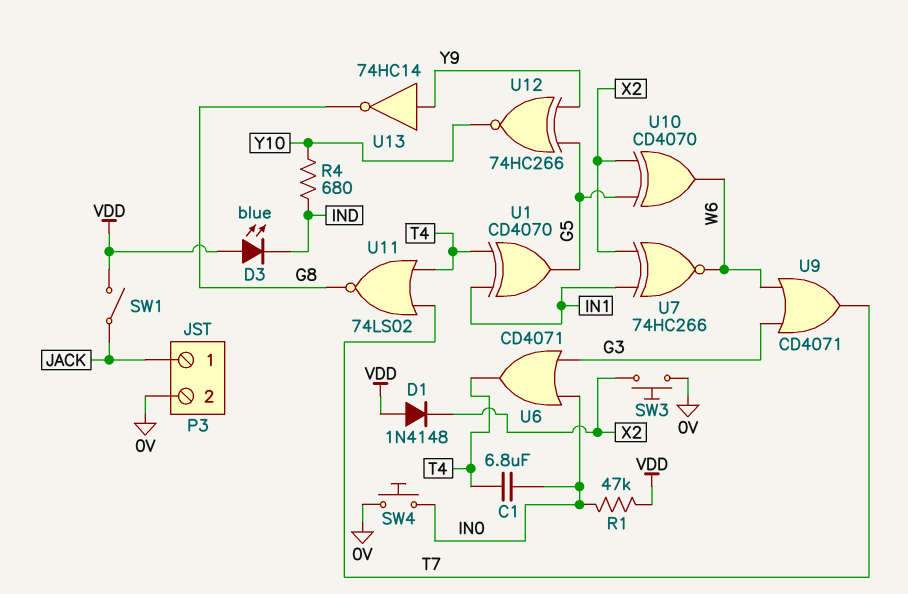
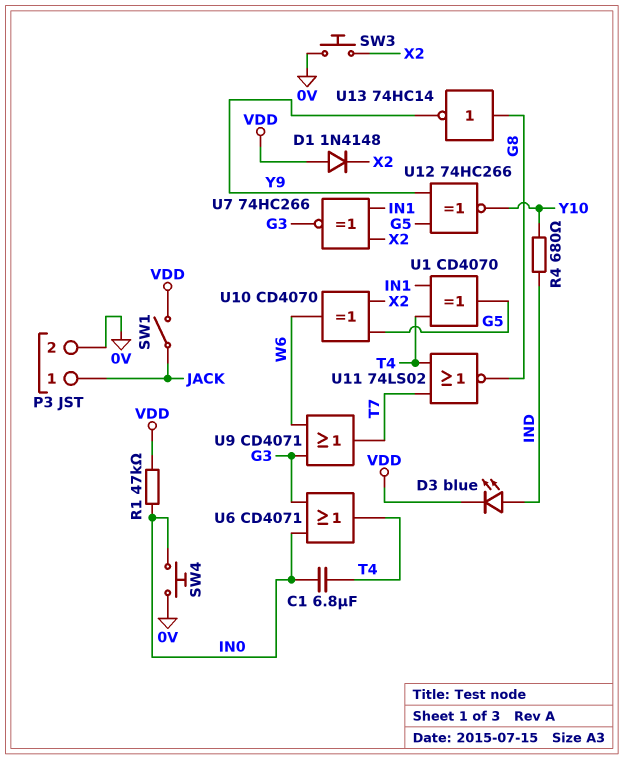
D3: LED blue (A VDD, K IND) -> LED blue (A IND, K VDD)
U7: XNOR 74HC266 (in IN1, in X2, out W6) -> XNOR 74HC266 (in IN1, in X2, out G3)
U13: NOT 74HC14 (in Y9, out G8) -> NOT 74HC14 (in G8, out Y9)

